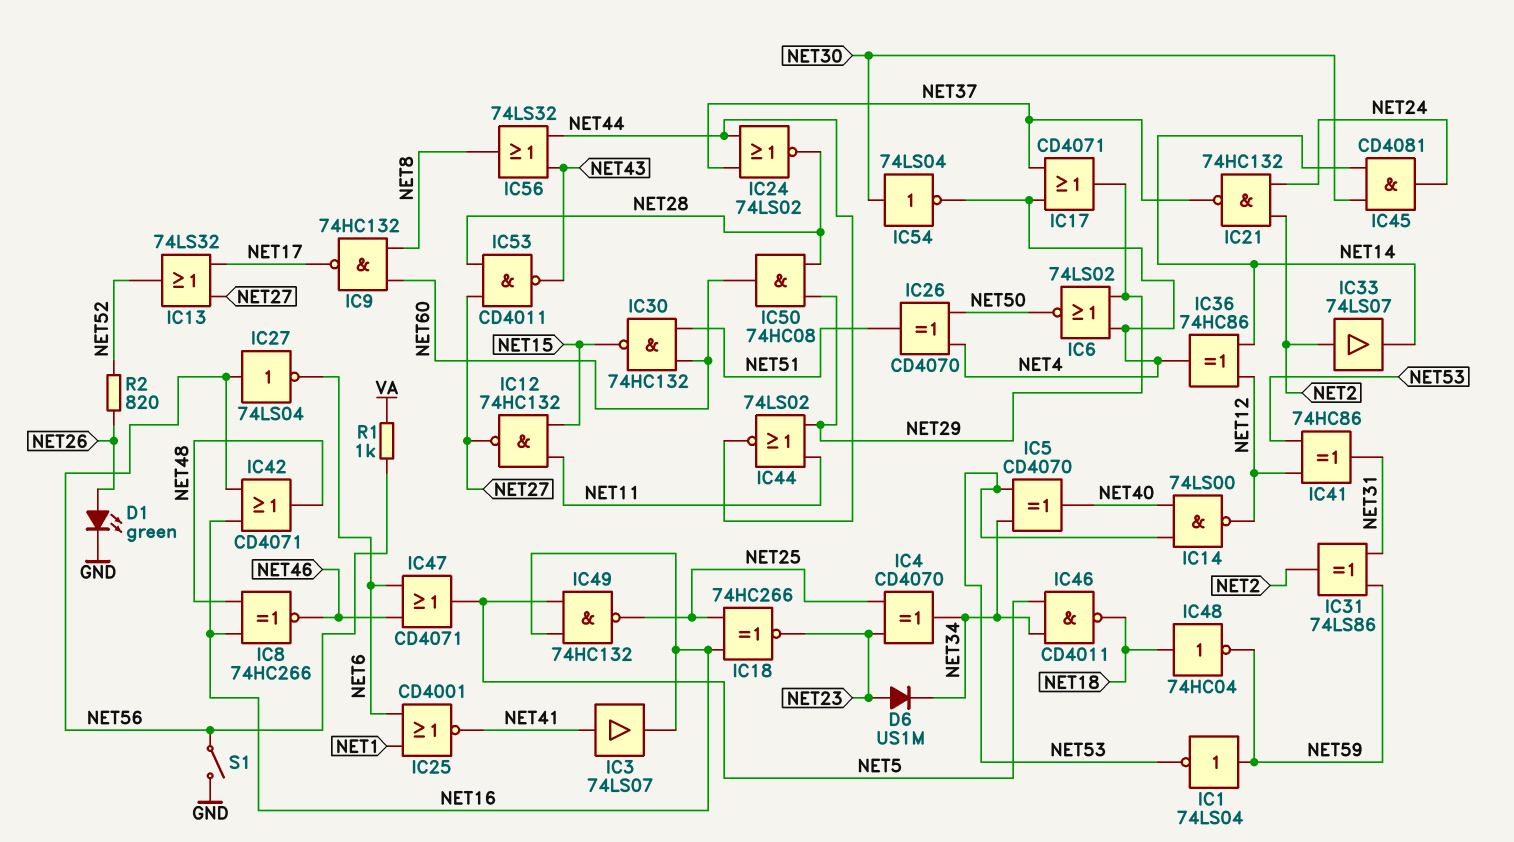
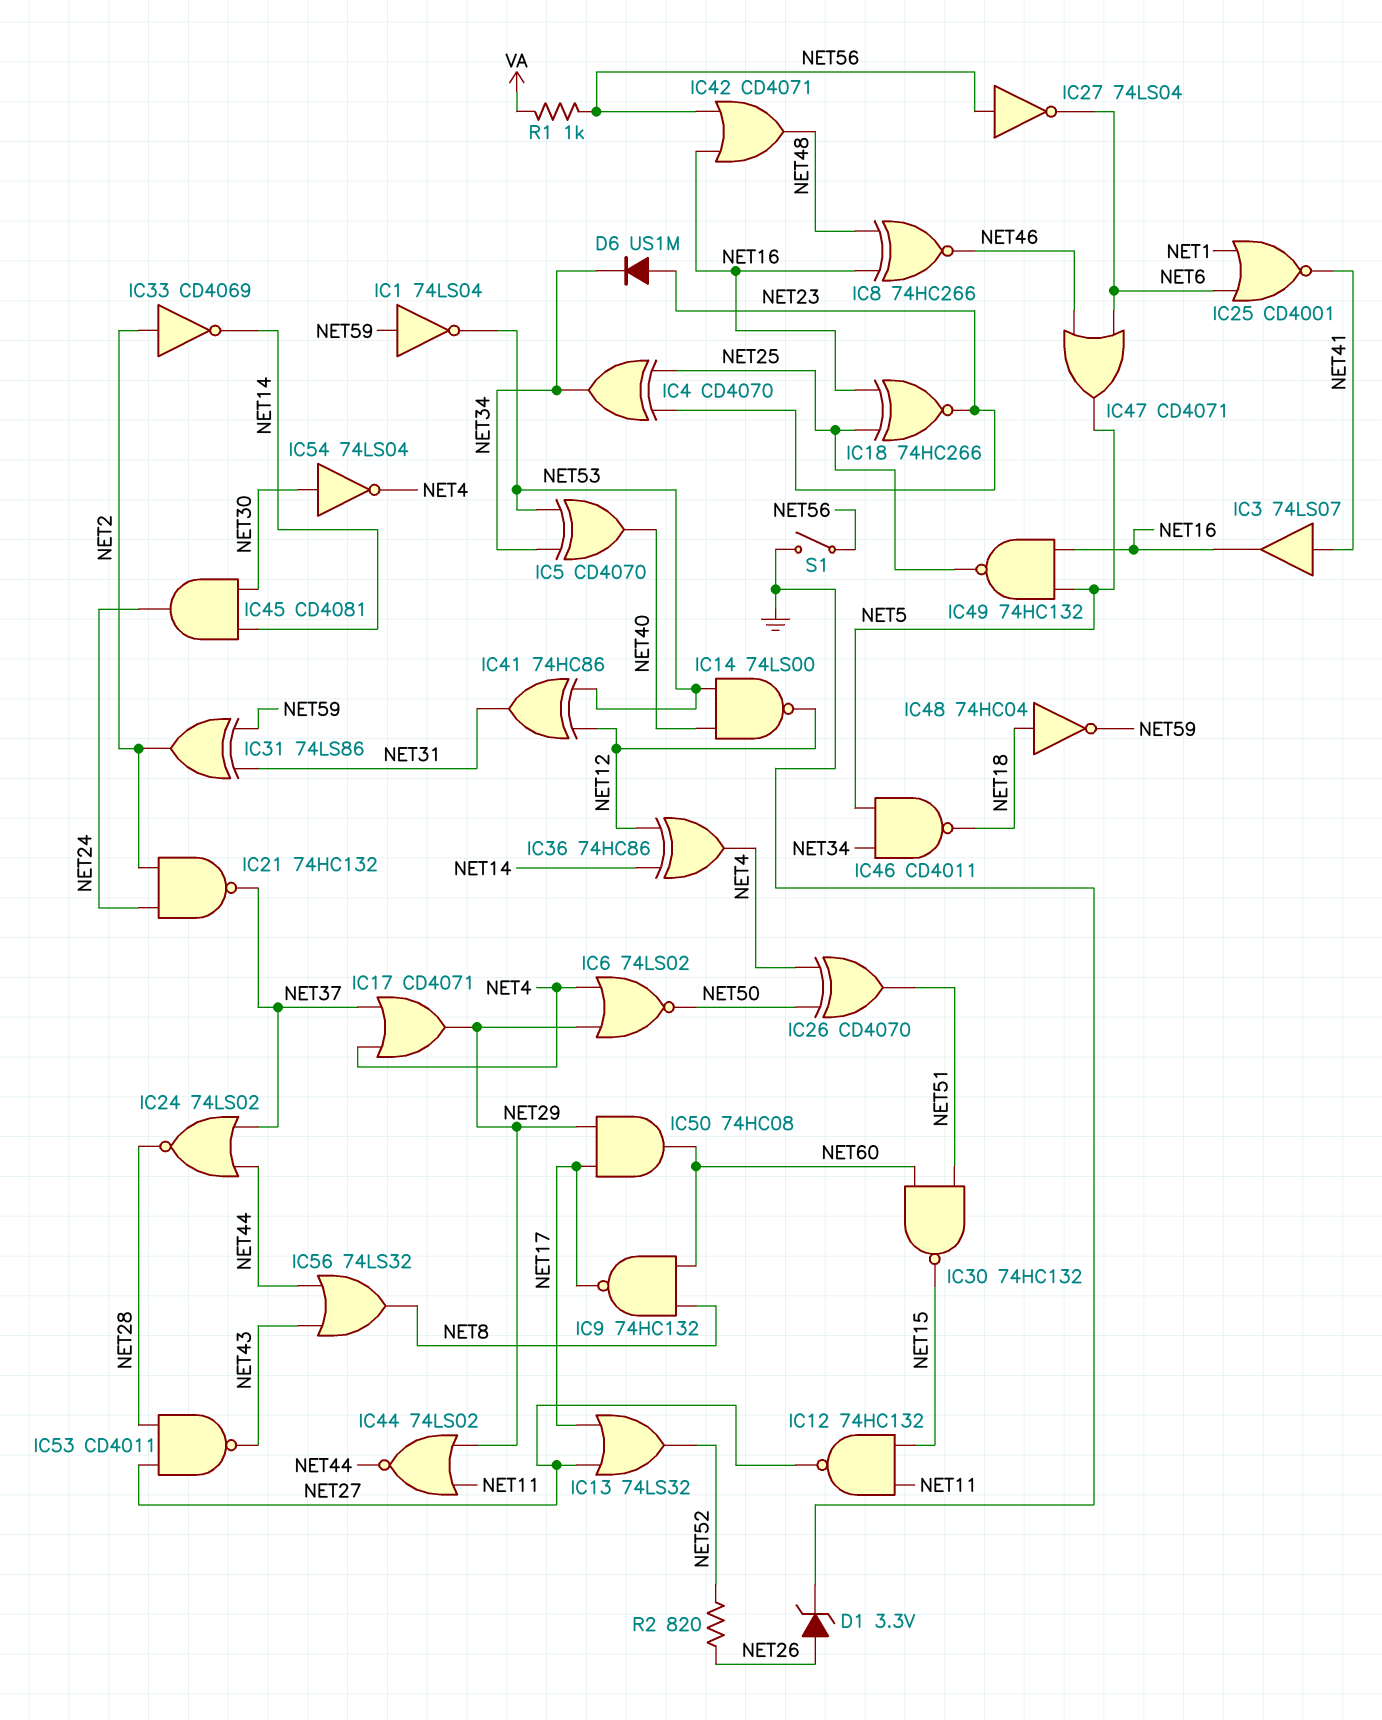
D1: LED green (A NET26, K GND) -> zener 3.3V (A NET26, K GND)
IC33: buffer 74LS07 (in NET2, out NET14) -> NOT CD4069 (in NET2, out NET14)
IC50: AND 74HC08 (in NET28, in NET29, out NET60) -> AND 74HC08 (in NET17, in NET29, out NET60)

